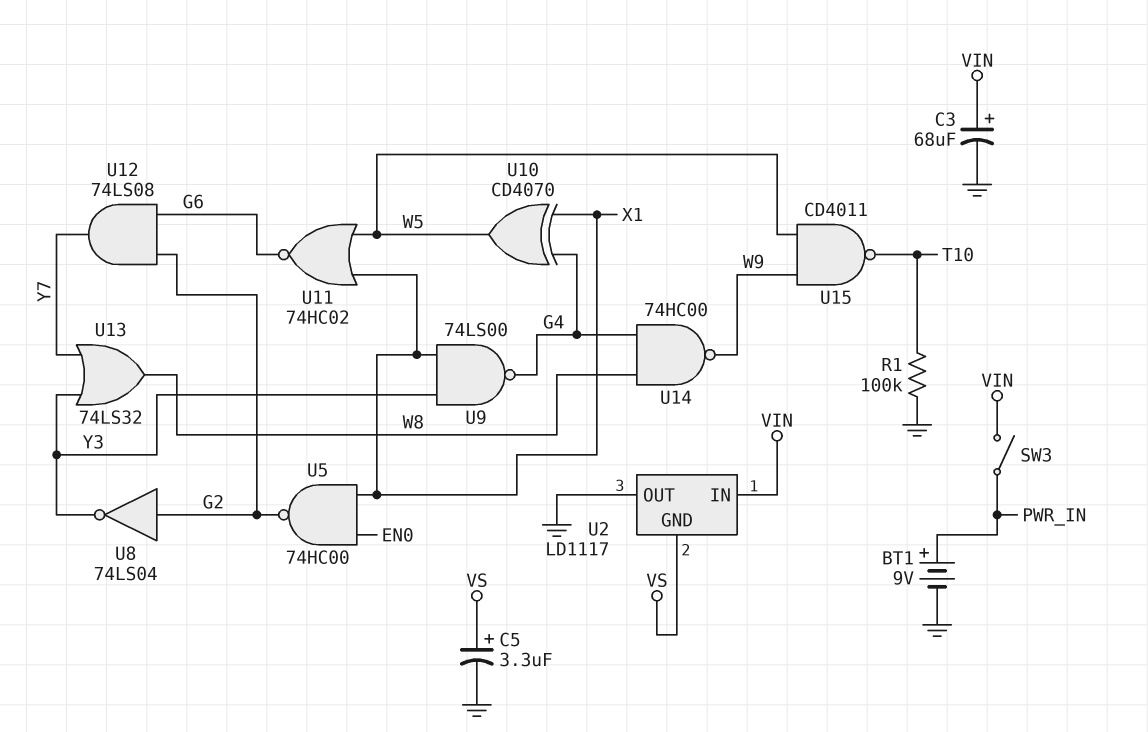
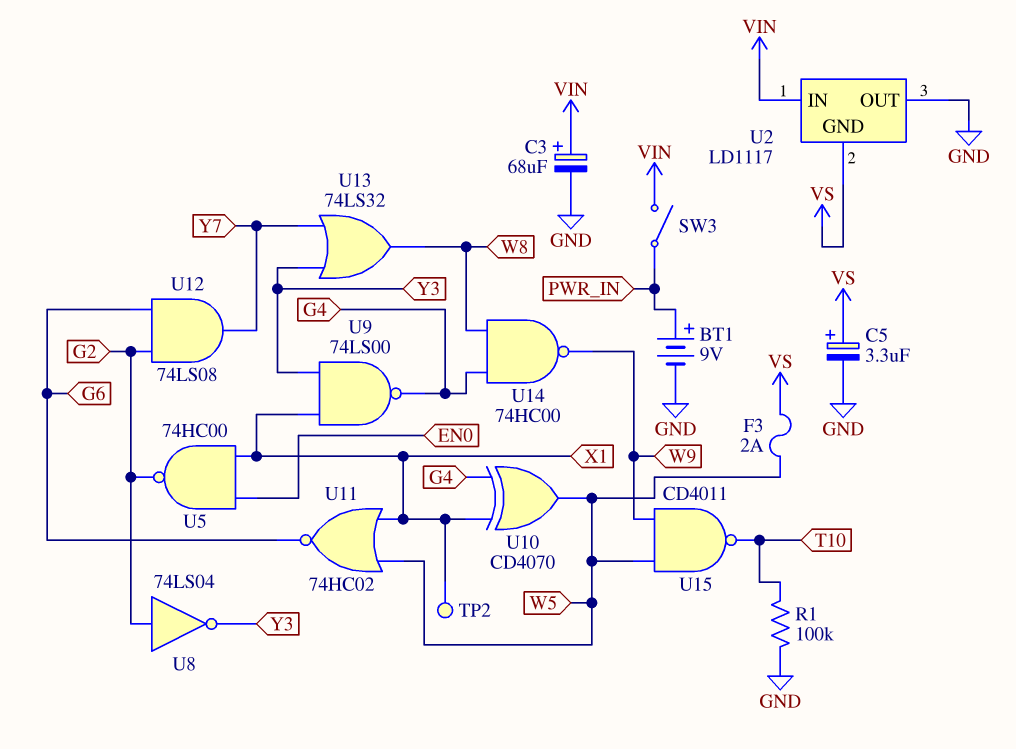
F3: none -> 2A (VS, W5)
TP2: none -> test point (X1)

